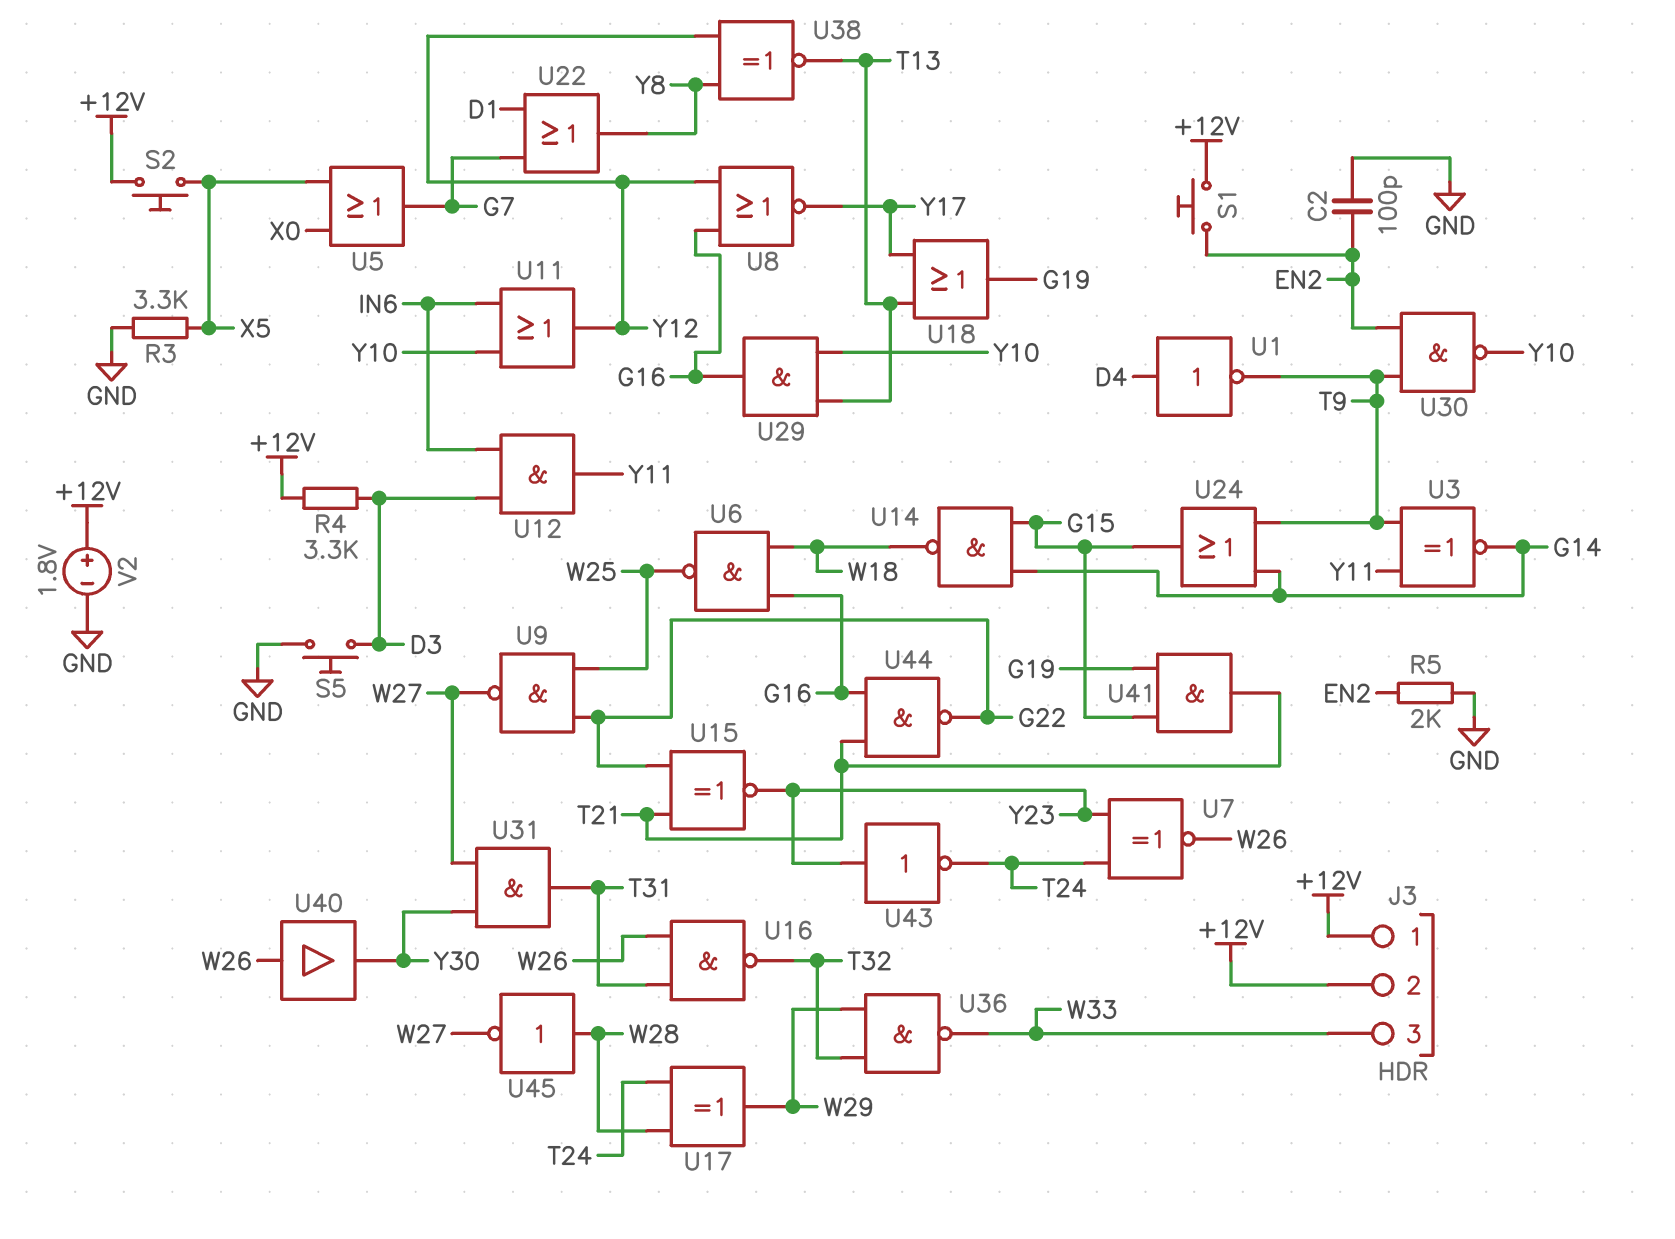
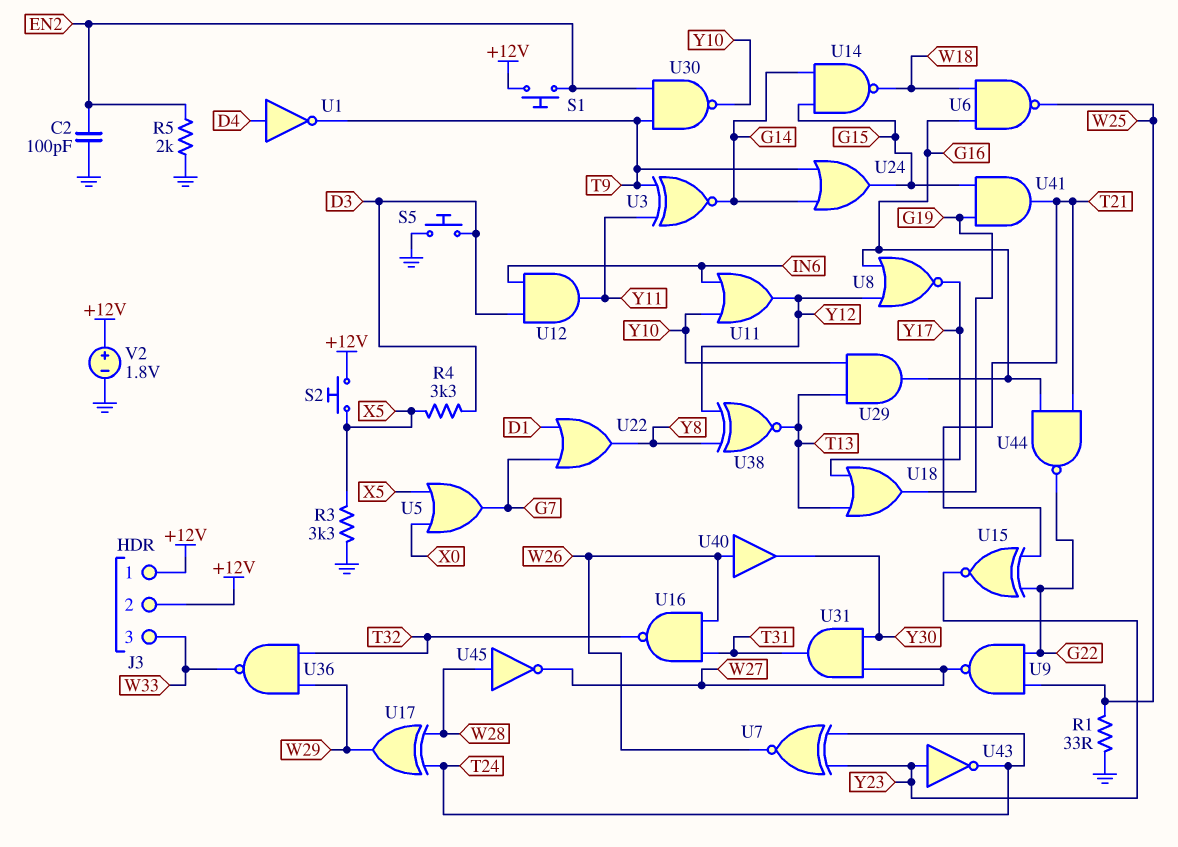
R1: none -> 33 (GND, W25)
R4: 3.3k (+12V, D3) -> 3.3k (D3, X5)

